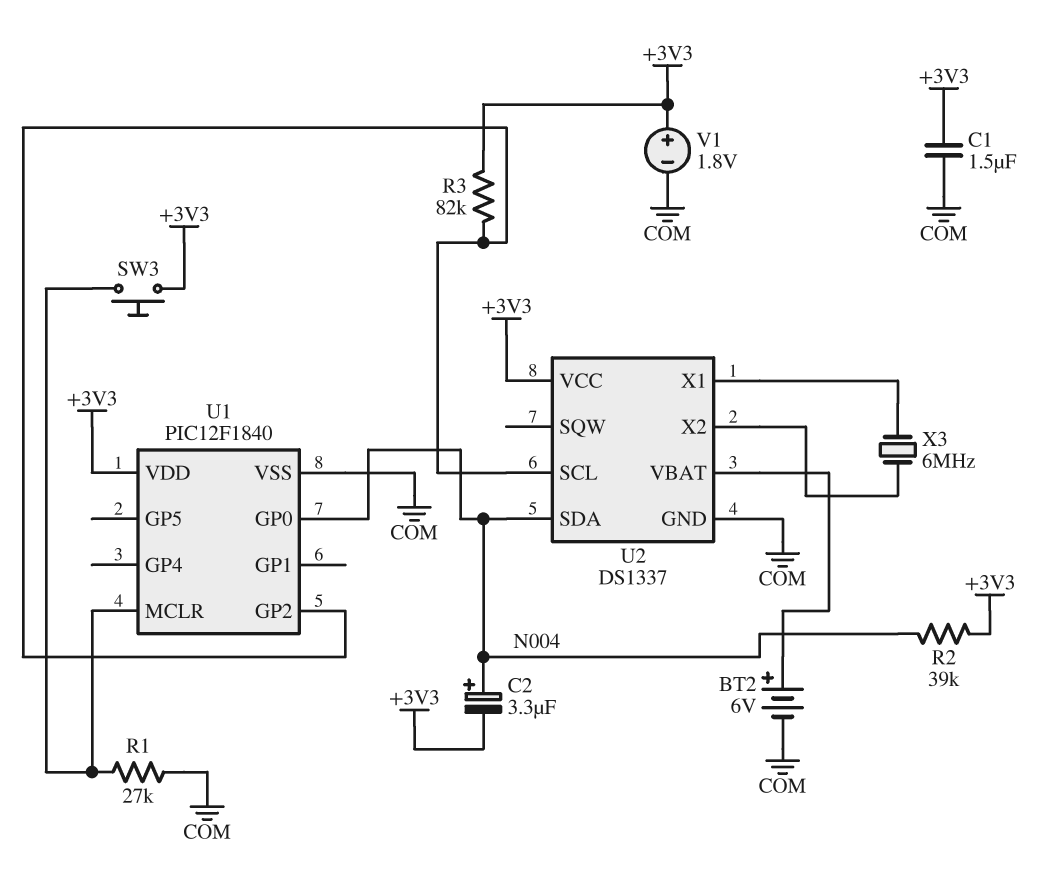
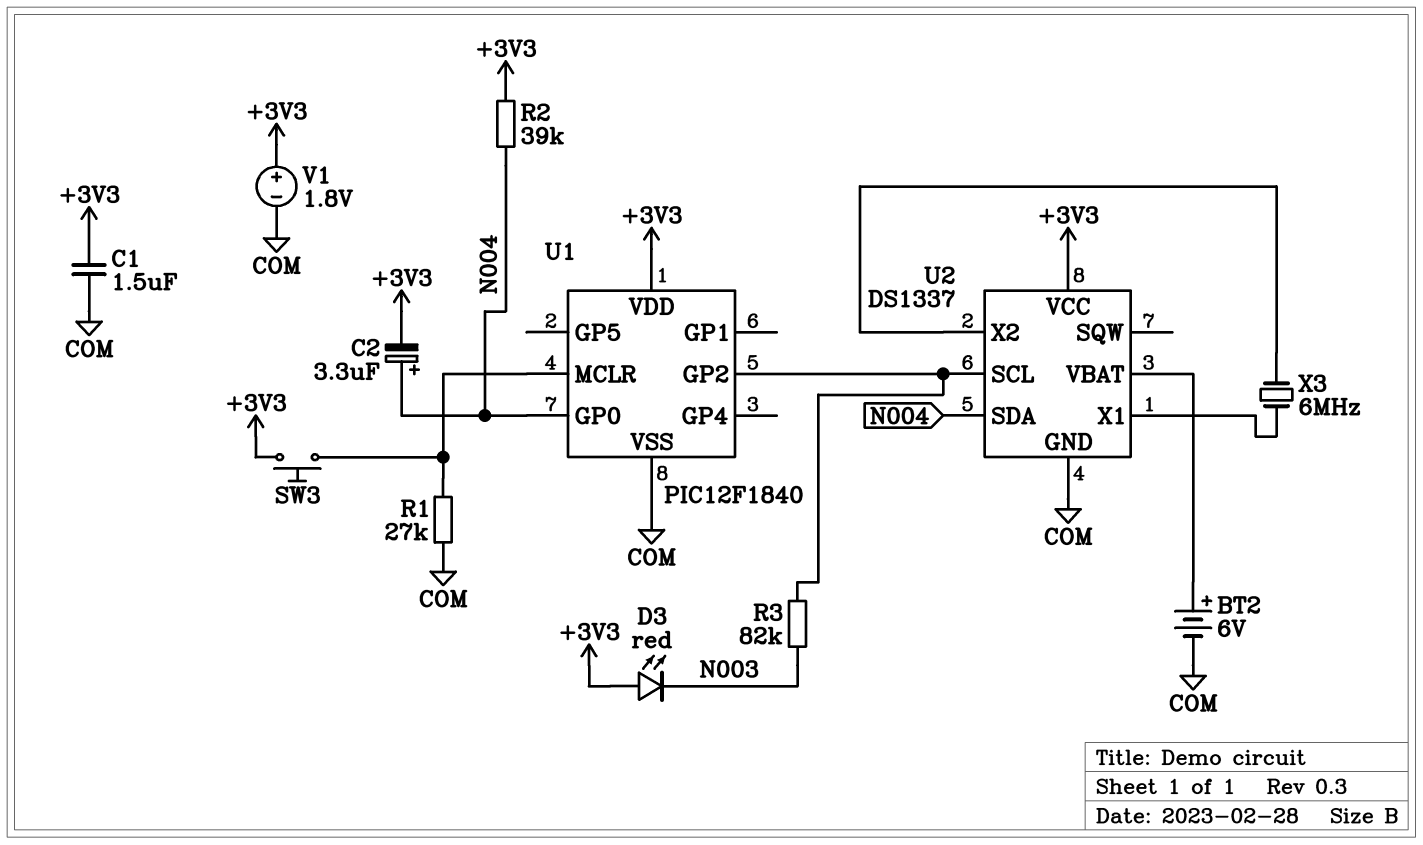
D3: none -> LED red (A +3V3, K N003)
R3: 82k (+3V3, U1/GP2) -> 82k (N003, U1/GP2)

